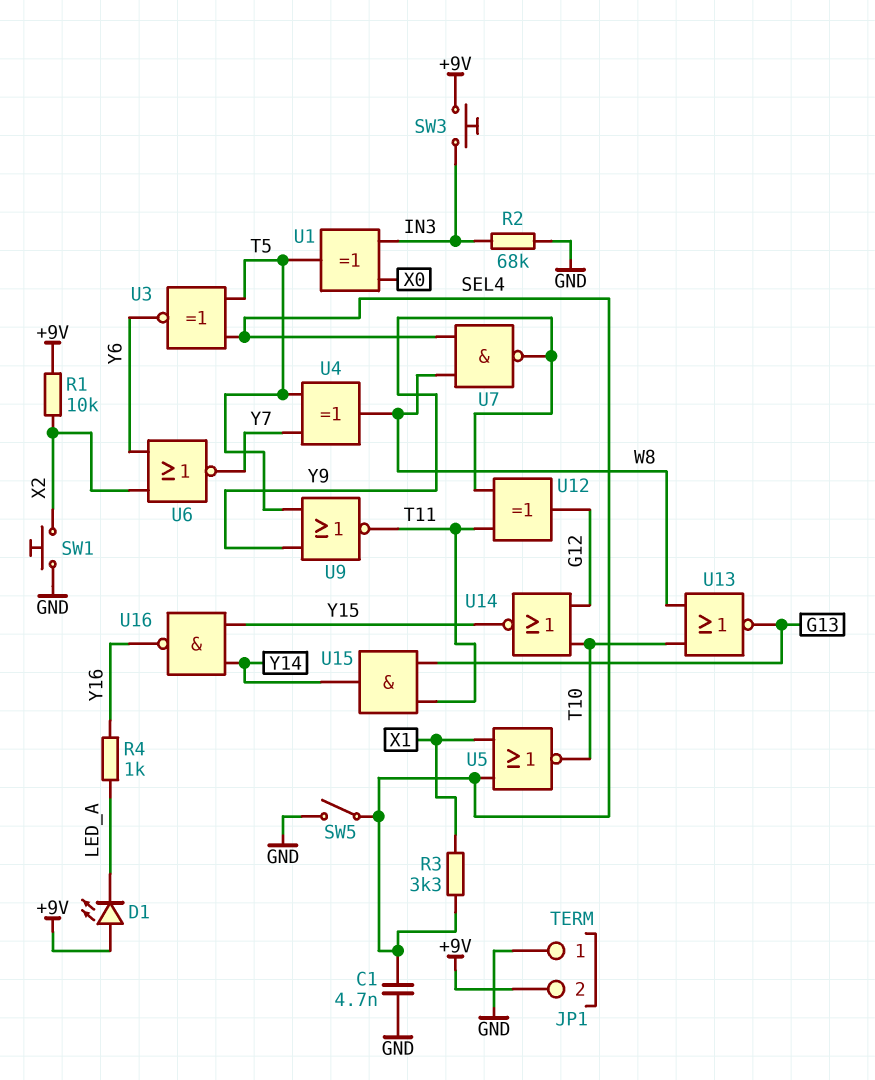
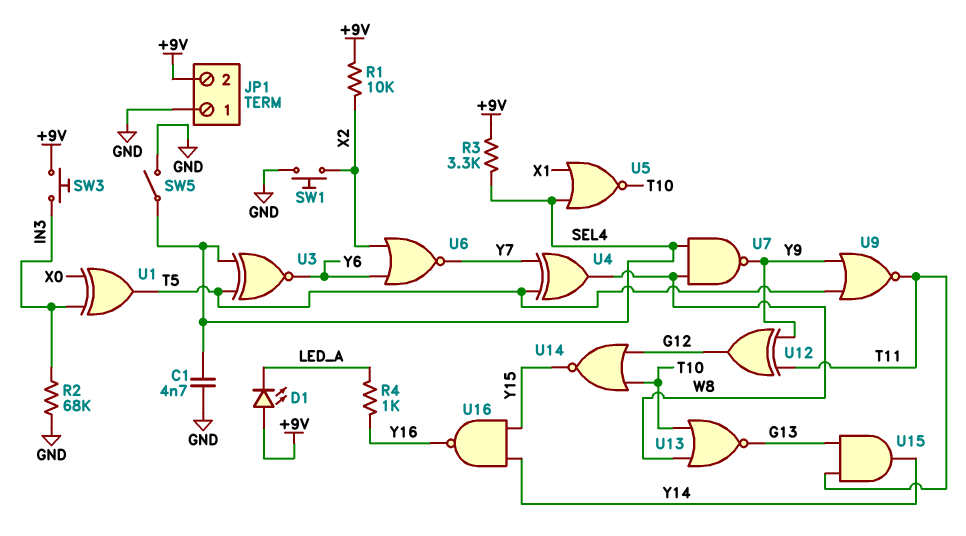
R3: 3.3k (SEL4, X1) -> 3.3k (+9V, SEL4)

